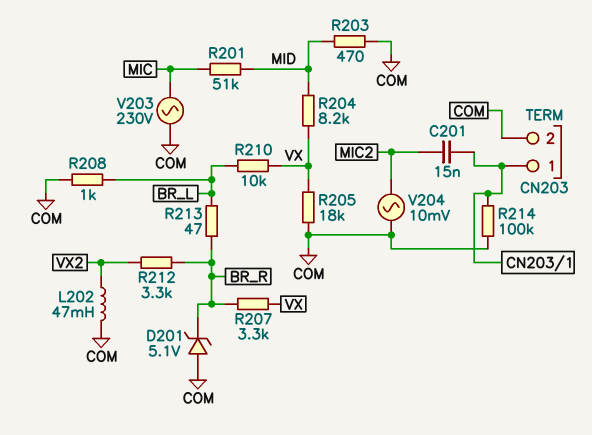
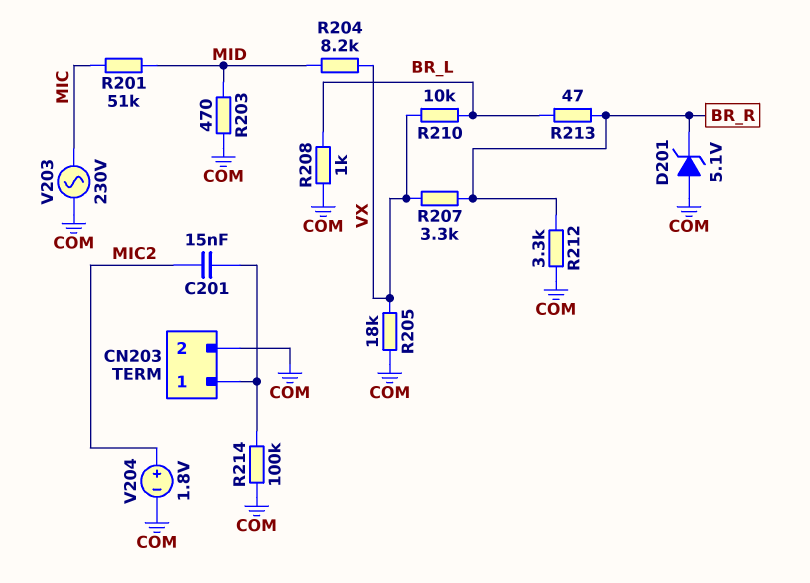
L202: 47mH (COM, VX2) -> none
R212: 3.3k (BR_R, VX2) -> 3.3k (BR_R, COM)
V204: AC 10mV (COM, MIC2) -> 1.8V (plus MIC2, minus COM)

